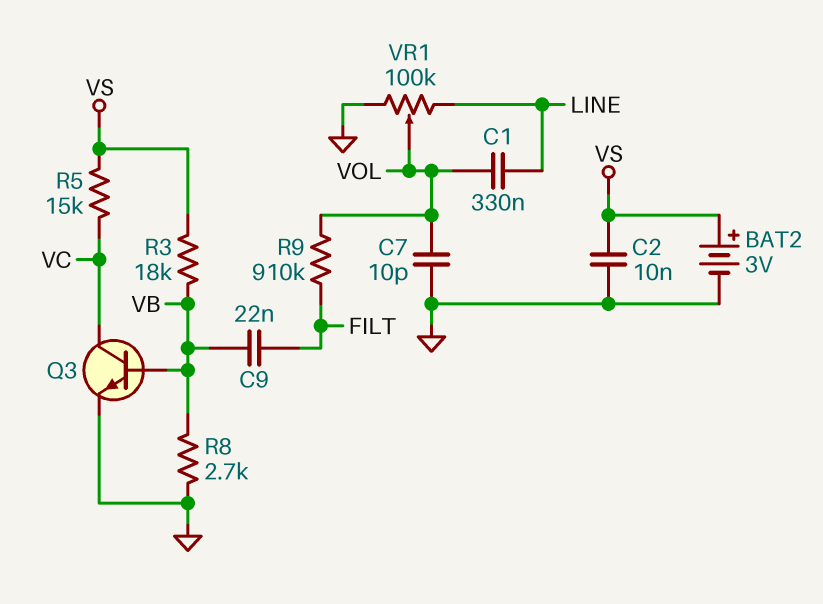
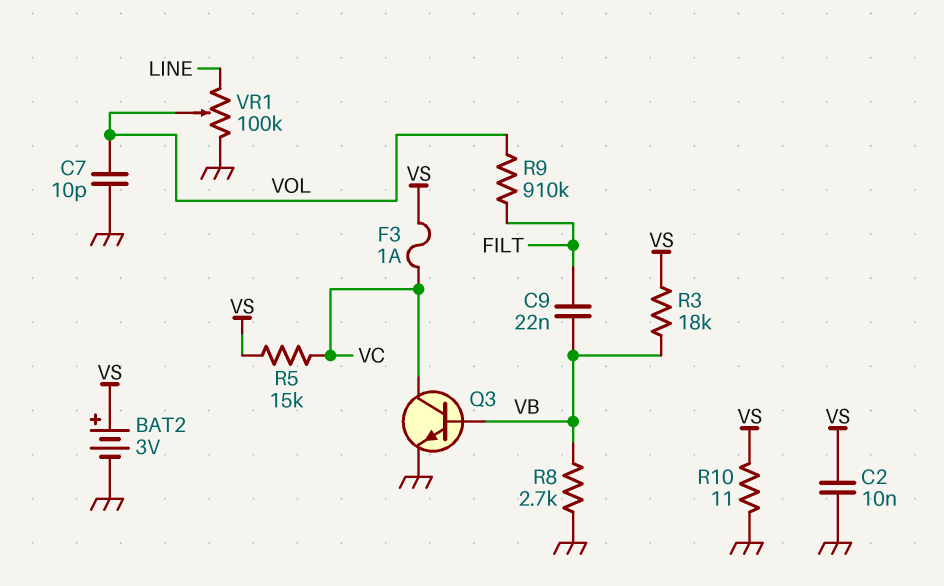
C1: 330nF (LINE, VOL) -> none
F3: none -> 1A (VC, VS)
R10: none -> 11 (GND, VS)

